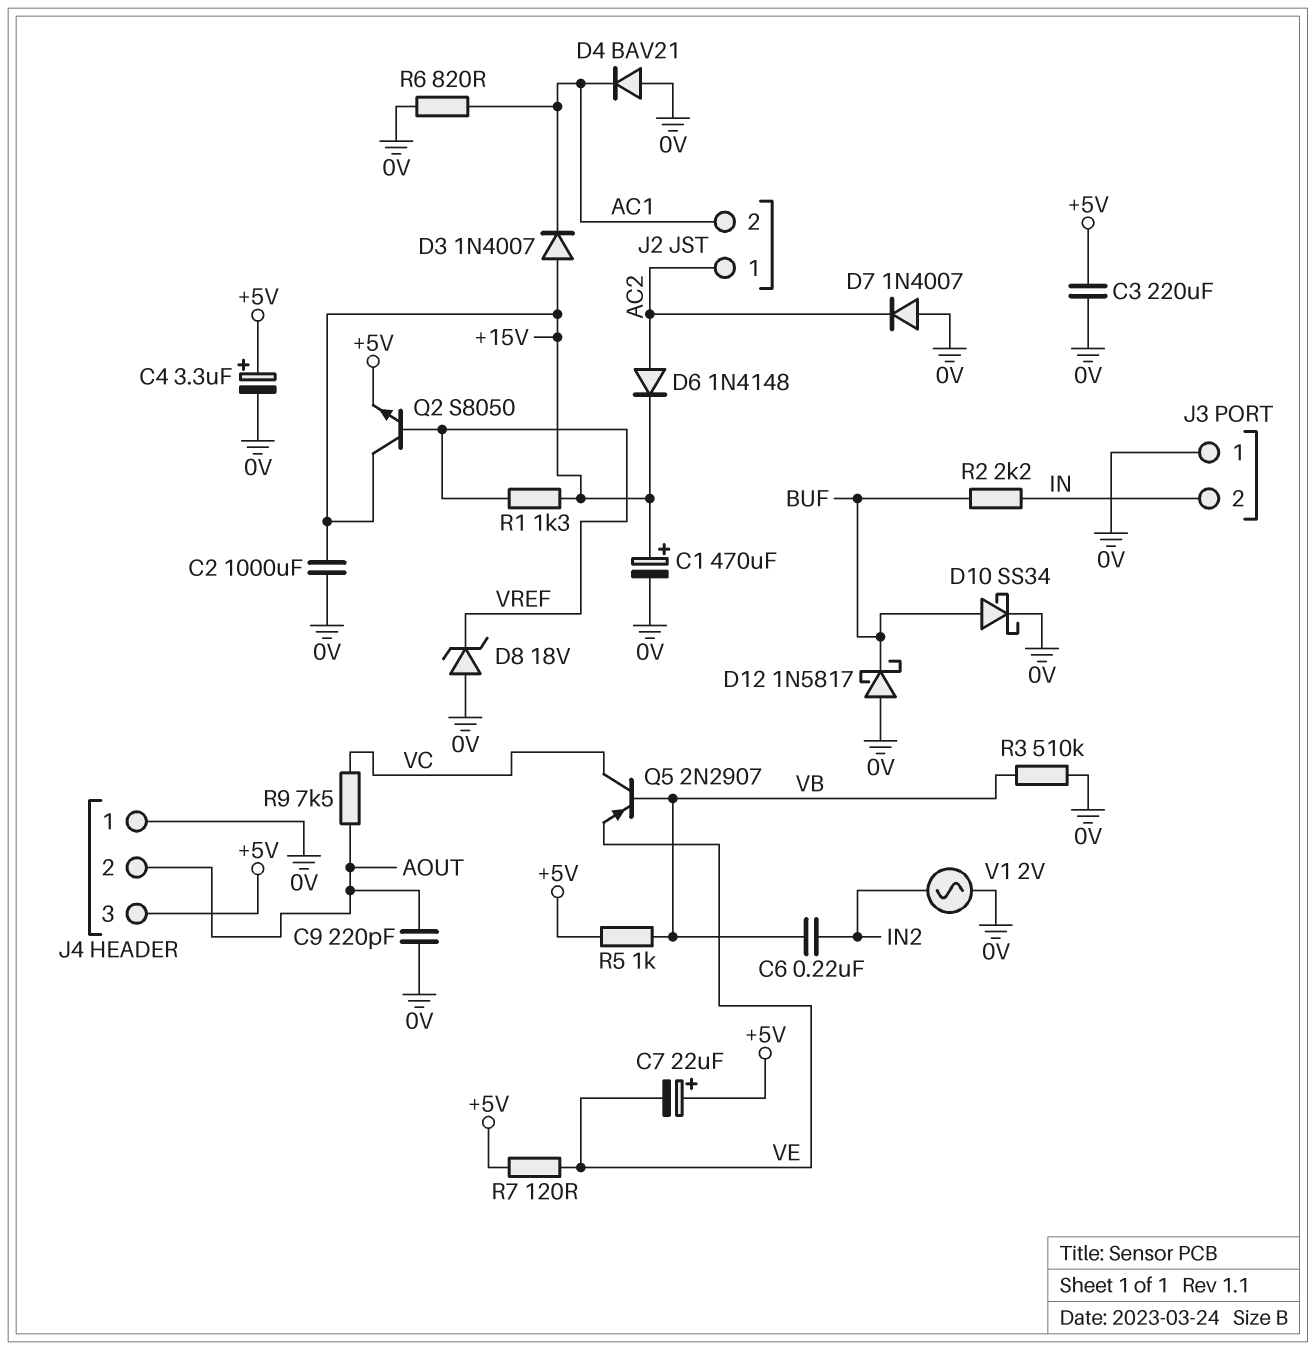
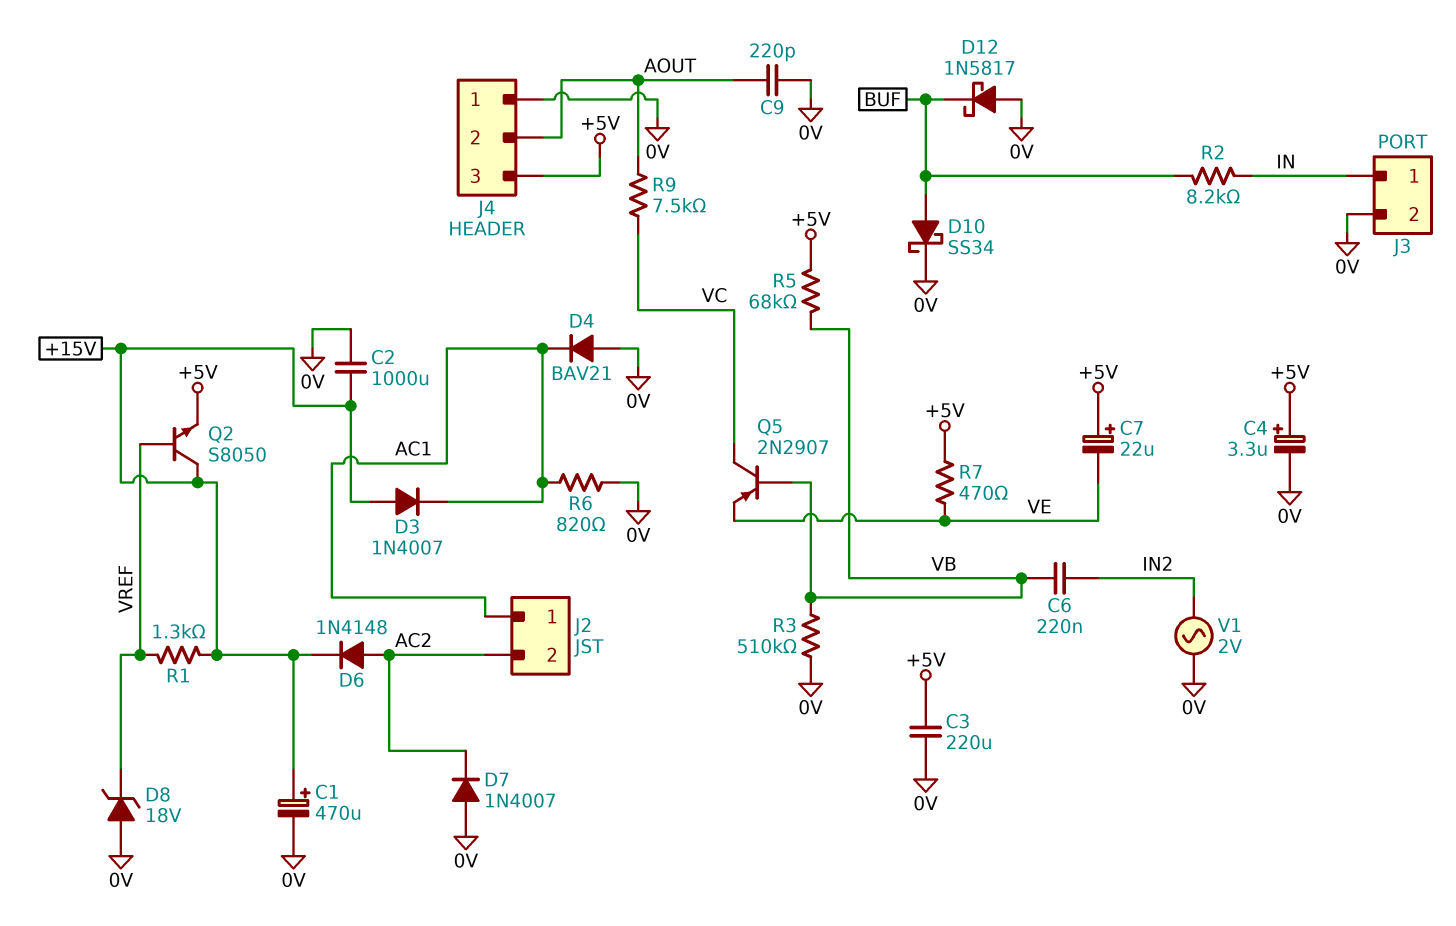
J2 pin 1: AC2 -> AC1
J2 pin 2: AC1 -> AC2
J3 pin 1: 0V -> IN
J3 pin 2: IN -> 0V
R2: 2.2k (BUF, IN) -> 8.2k (BUF, IN)
R5: 1k (+5V, VB) -> 68k (+5V, VB)
R7: 120 (+5V, VE) -> 470 (+5V, VE)

